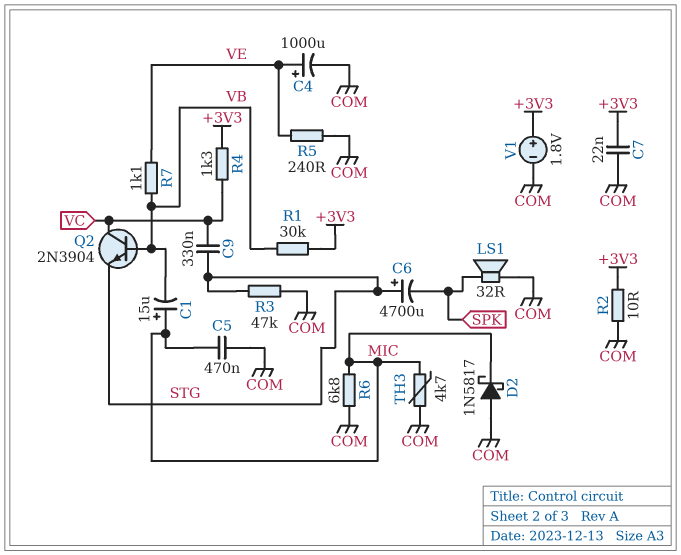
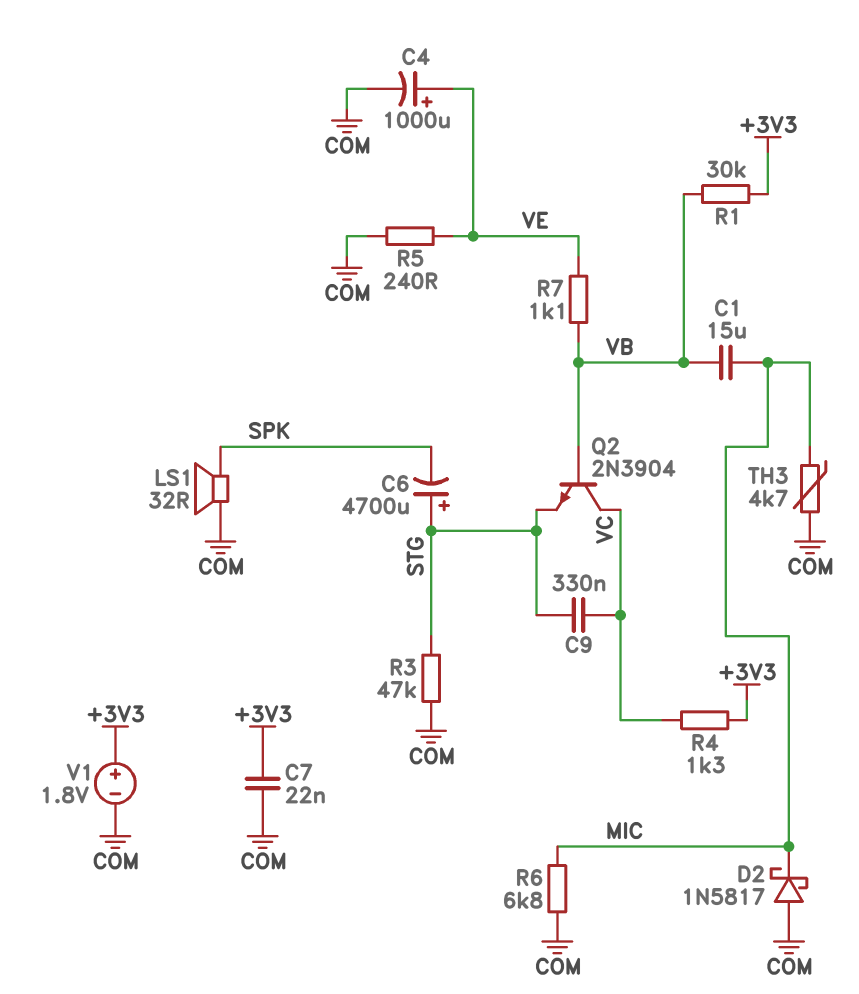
C1: 15uF (plus MIC, minus VB) -> 15uF (MIC, VB)
C5: 470nF (COM, MIC) -> none
R2: 10 (+3V3, COM) -> none

